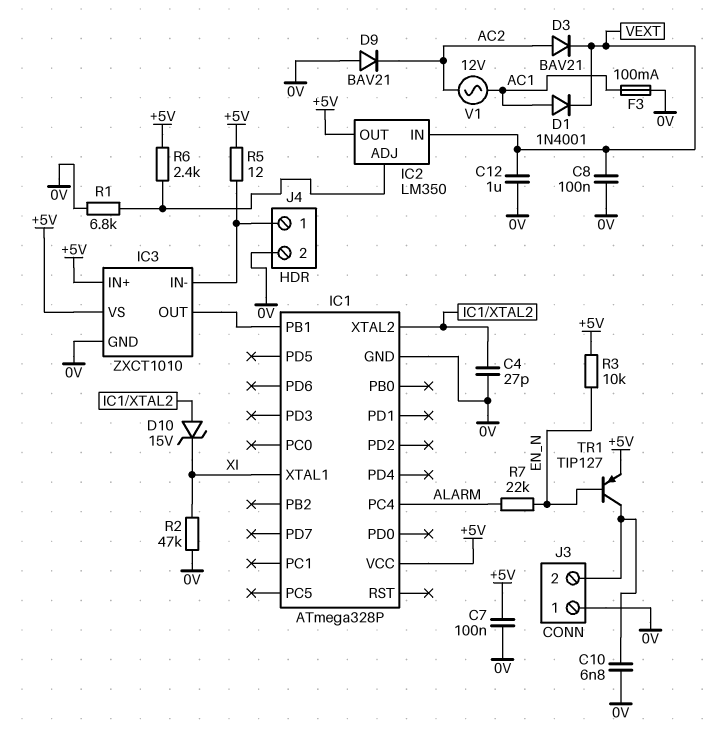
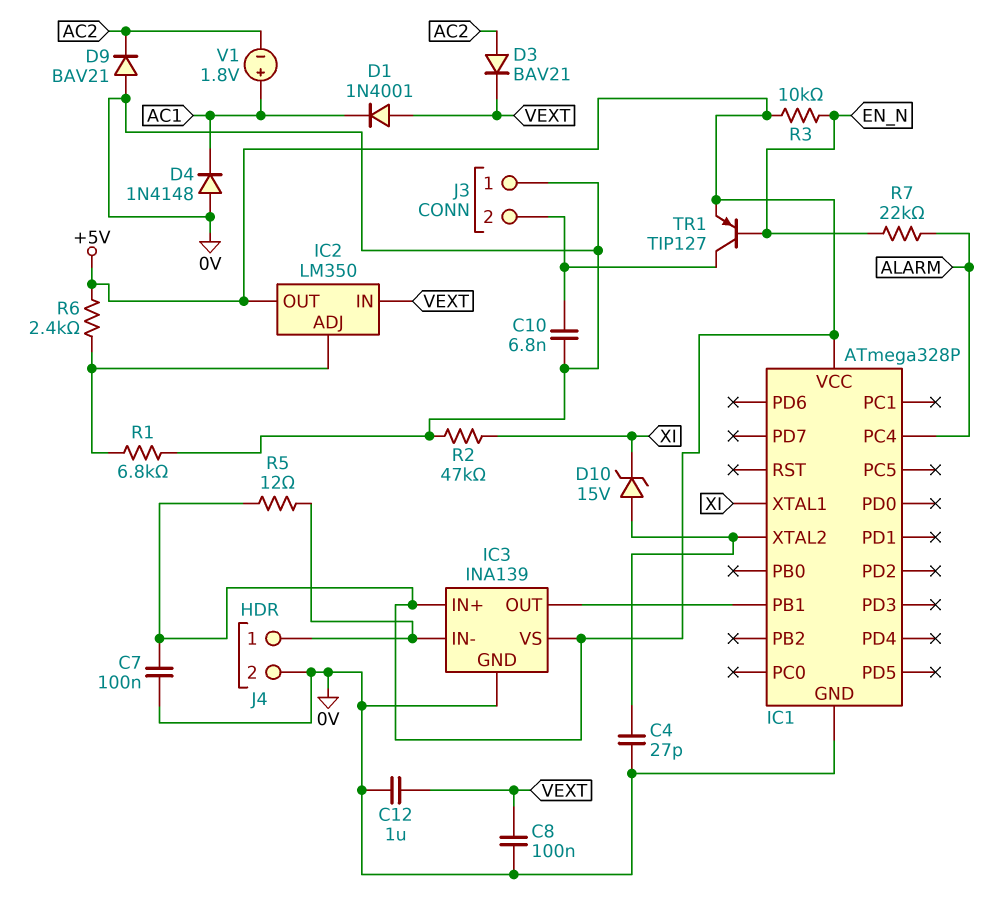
D1: diode 1N4001 (A AC1, K VEXT) -> diode 1N4001 (A VEXT, K AC1)
D4: none -> diode 1N4148 (A 0V, K AC1)
F3: 100mA (0V, AC1) -> none
IC3: ZXCT1010 -> INA139
V1: AC 12V (AC1, AC2) -> 1.8V (plus AC1, minus AC2)

